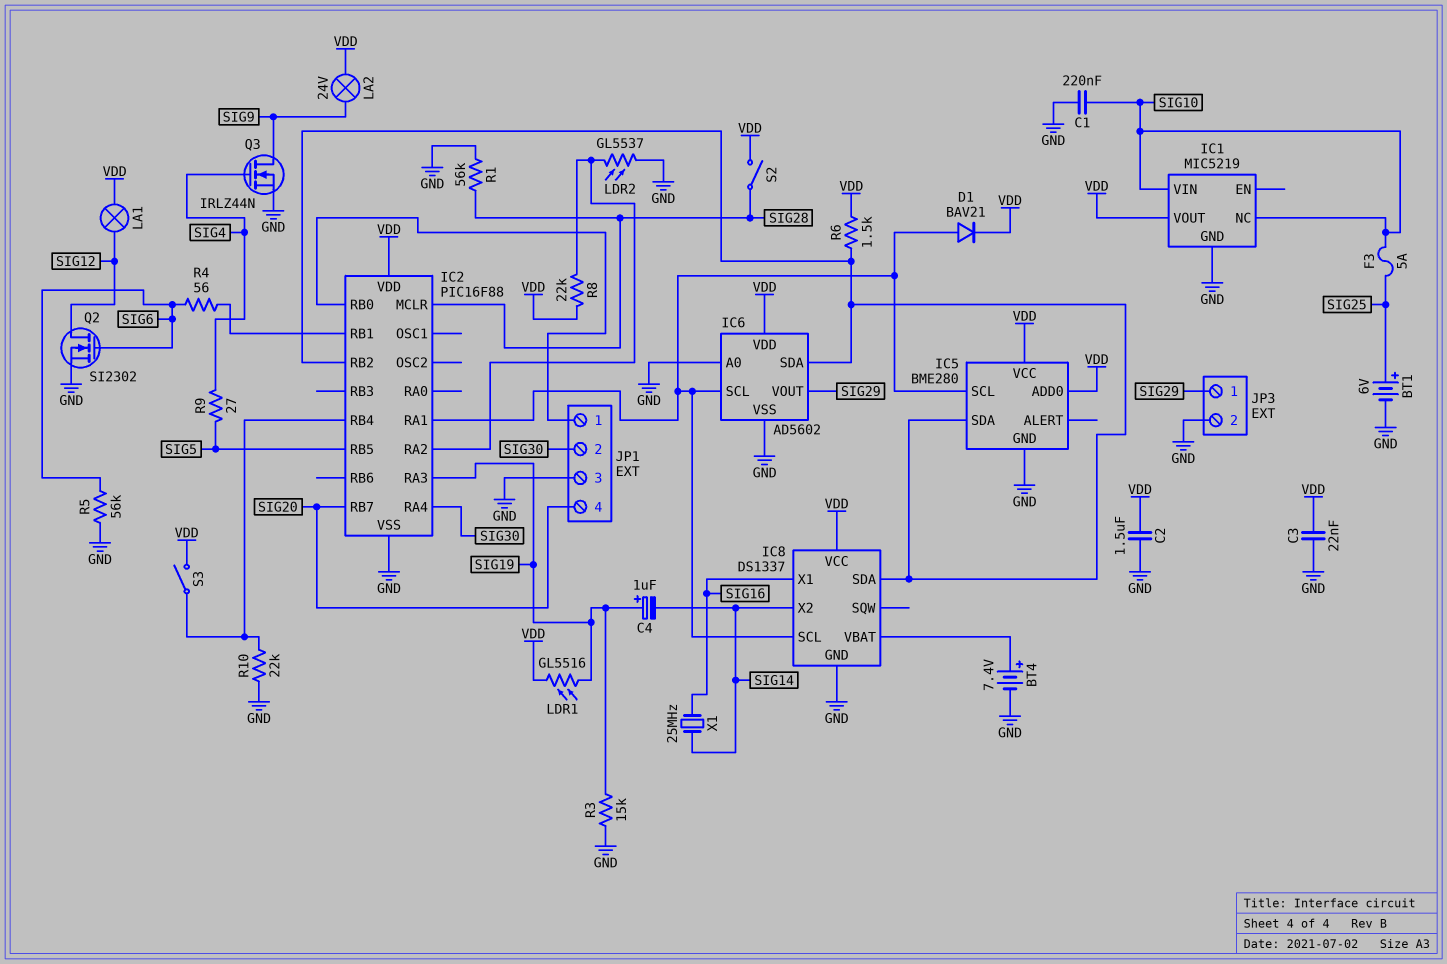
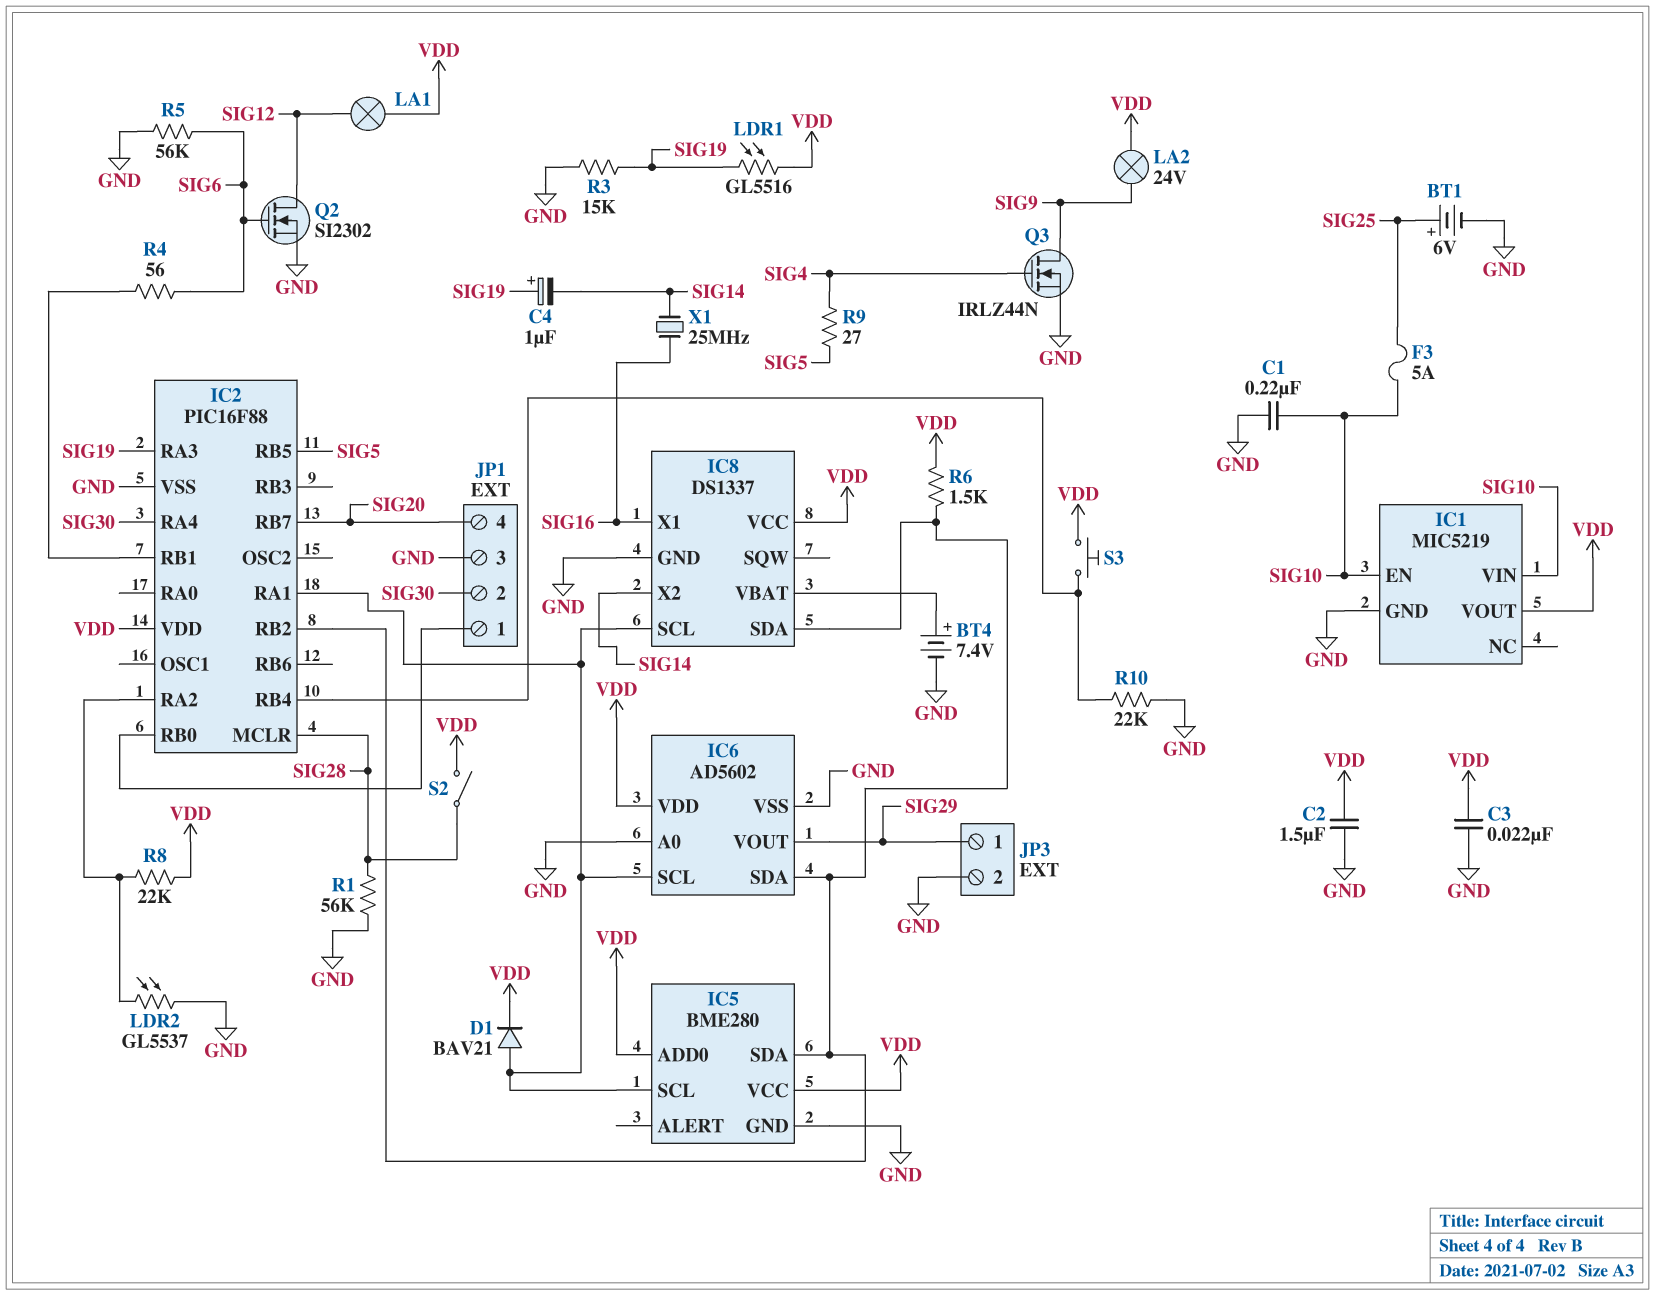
IC1 pin EN: none -> SIG10
IC1 pin NC: SIG10 -> none
S3: switch (IC2/RB4, VDD) -> button (IC2/RB4, VDD)

